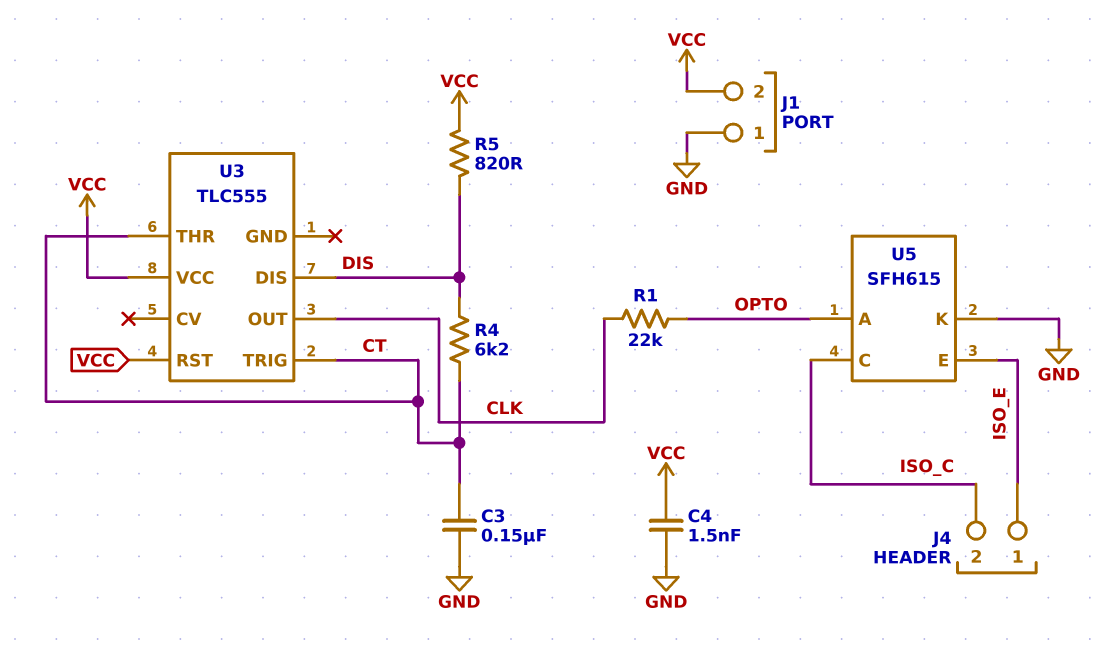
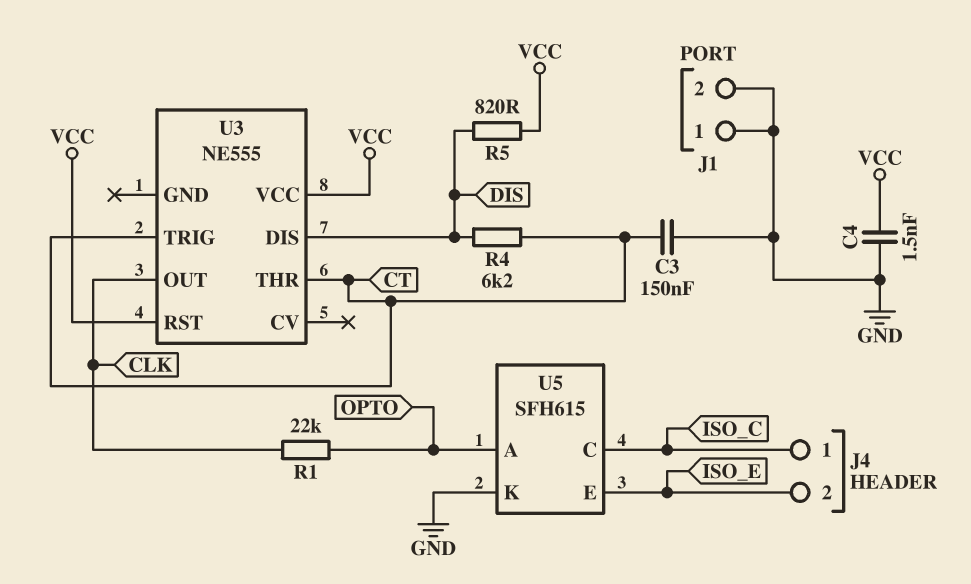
J1 pin 2: VCC -> GND
J4 pin 1: ISO_E -> ISO_C
J4 pin 2: ISO_C -> ISO_E
U3: TLC555 -> NE555

